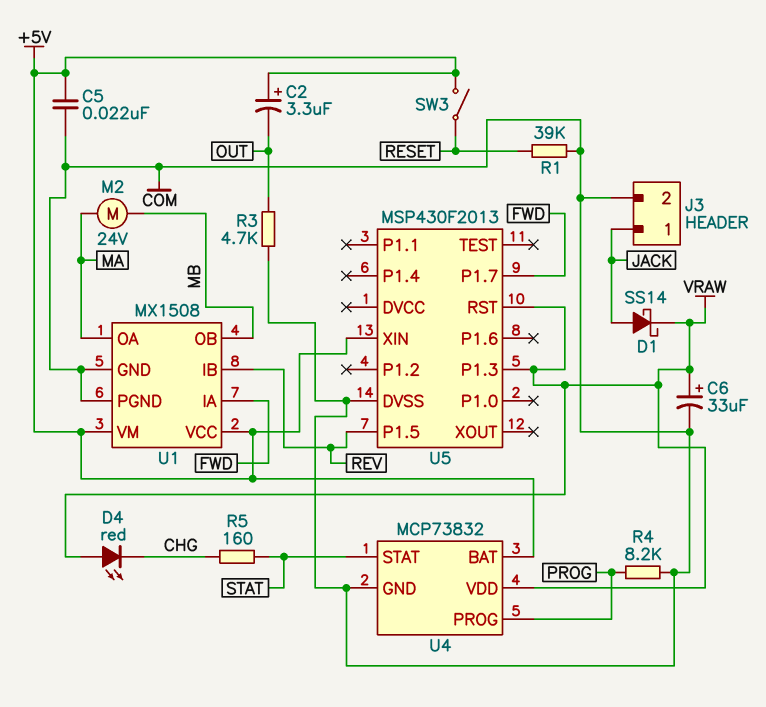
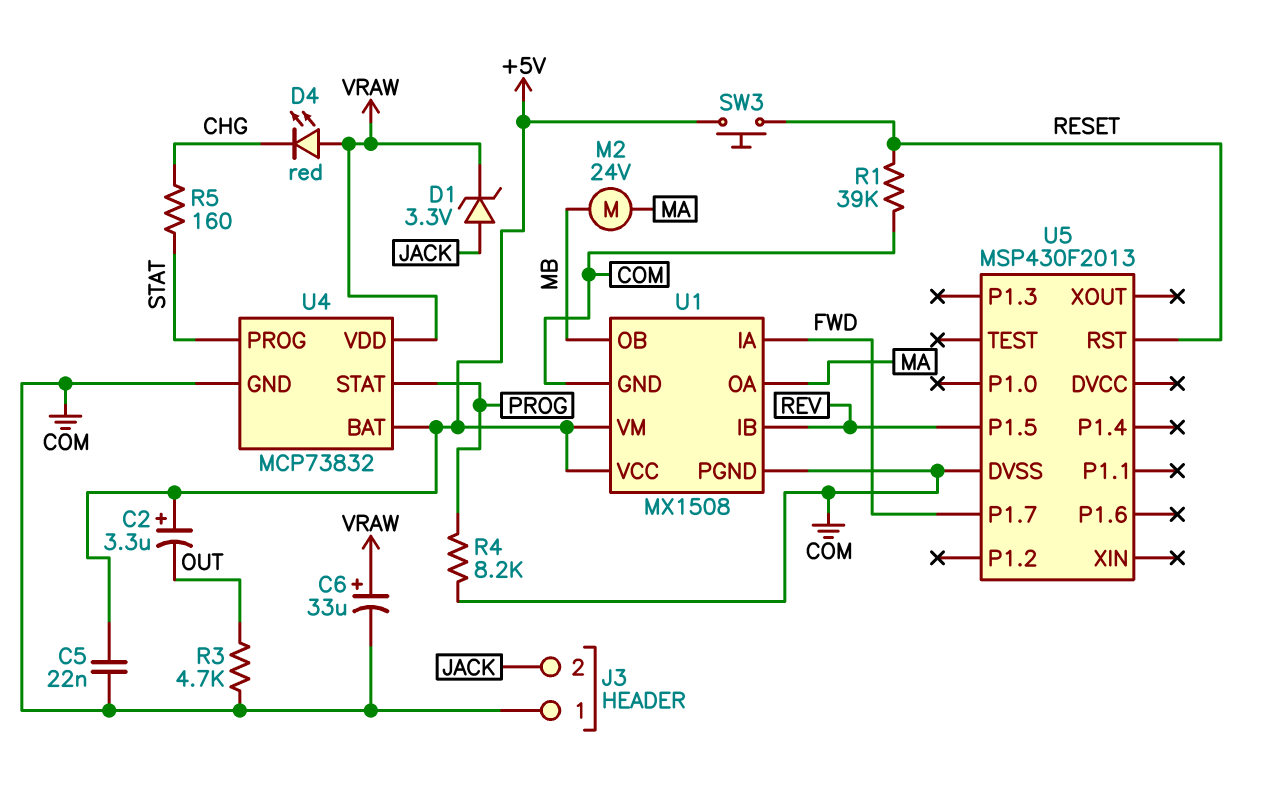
D1: schottky SS14 (A JACK, K VRAW) -> zener 3.3V (A JACK, K VRAW)
J3 pin 1: JACK -> COM
J3 pin 2: COM -> JACK
SW3: switch (+5V, RESET) -> button (+5V, RESET)
U4 pin PROG: PROG -> STAT
U4 pin STAT: STAT -> PROG
U5 pin P1.3: VRAW -> none
U5 pin RST: VRAW -> RESET
U5 pin XIN: +5V -> none

